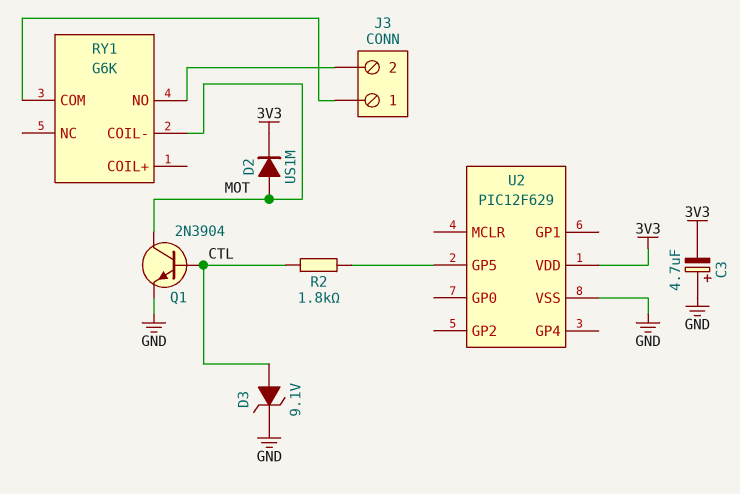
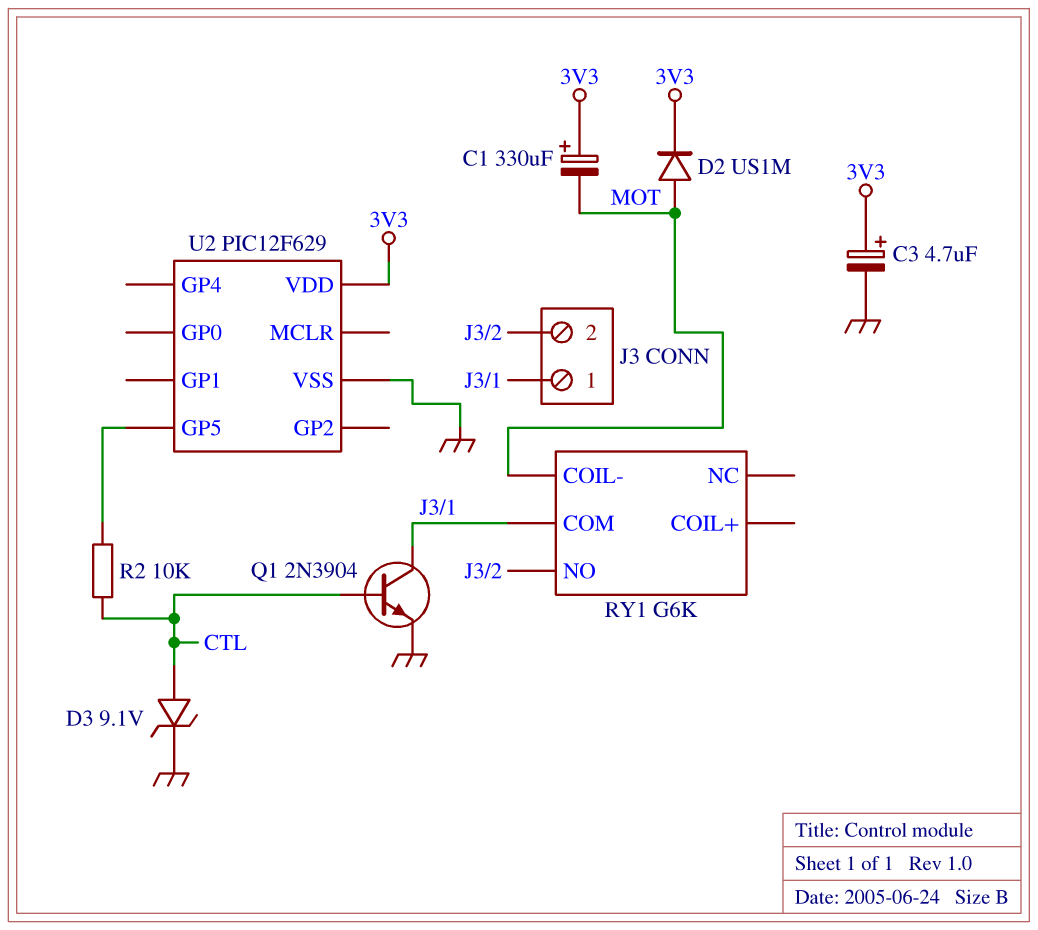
C1: none -> 330uF (plus 3V3, minus MOT)
C3: 4.7uF (plus GND, minus 3V3) -> 4.7uF (plus 3V3, minus GND)
Q1: NPN 2N3904 (B CTL, C MOT, E GND) -> NPN 2N3904 (B CTL, C J3/1, E GND)
R2: 1.8k (CTL, U2/GP5) -> 10k (CTL, U2/GP5)

